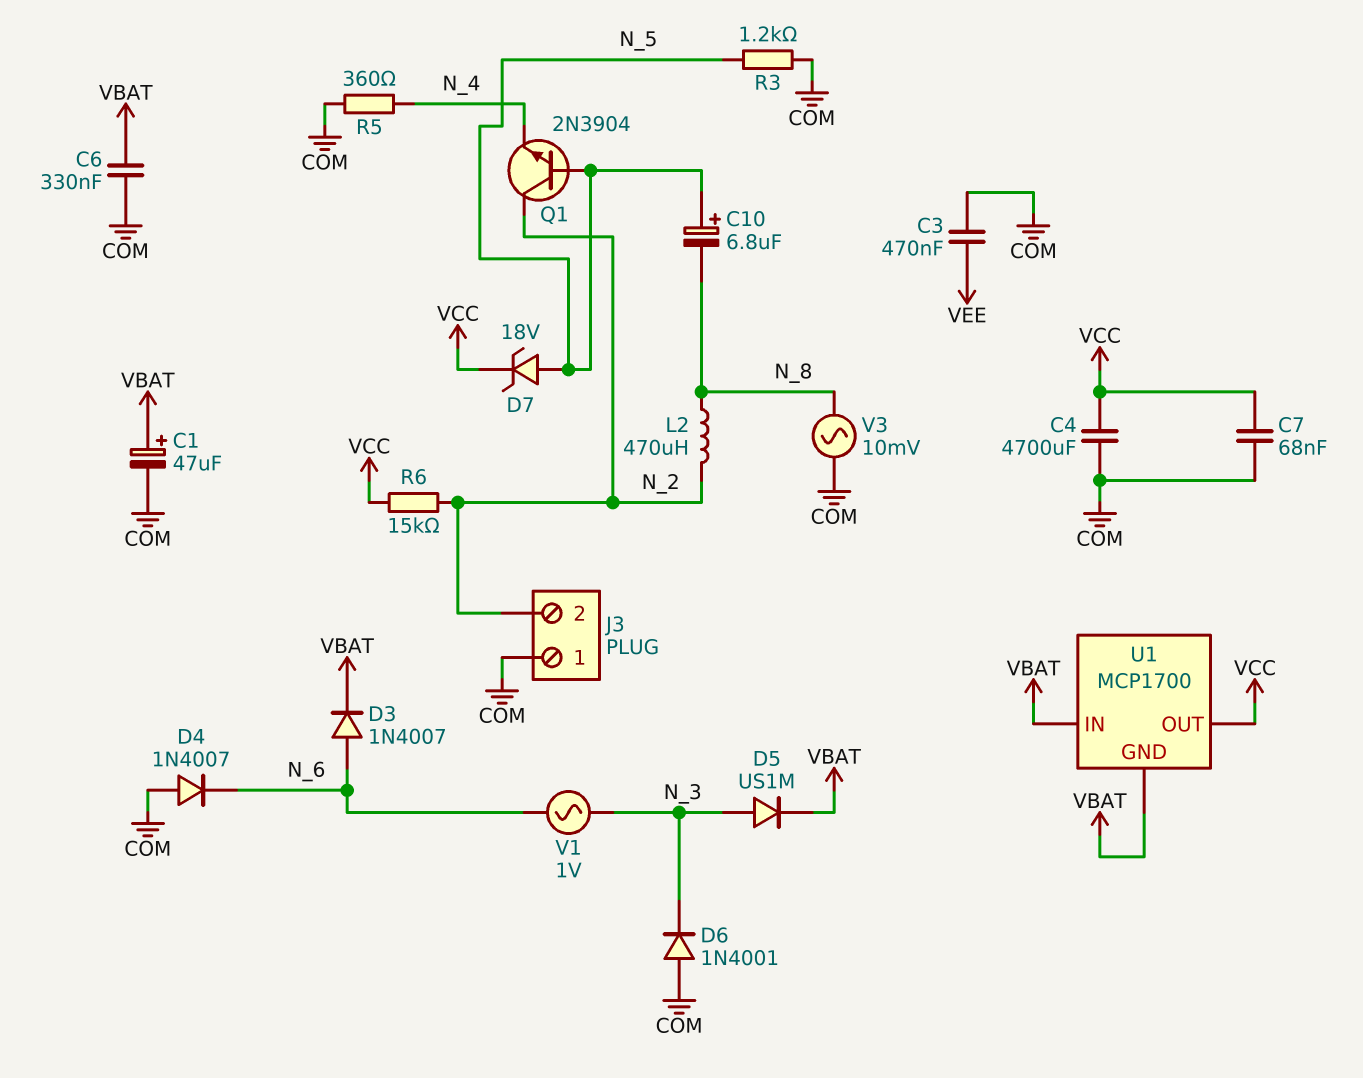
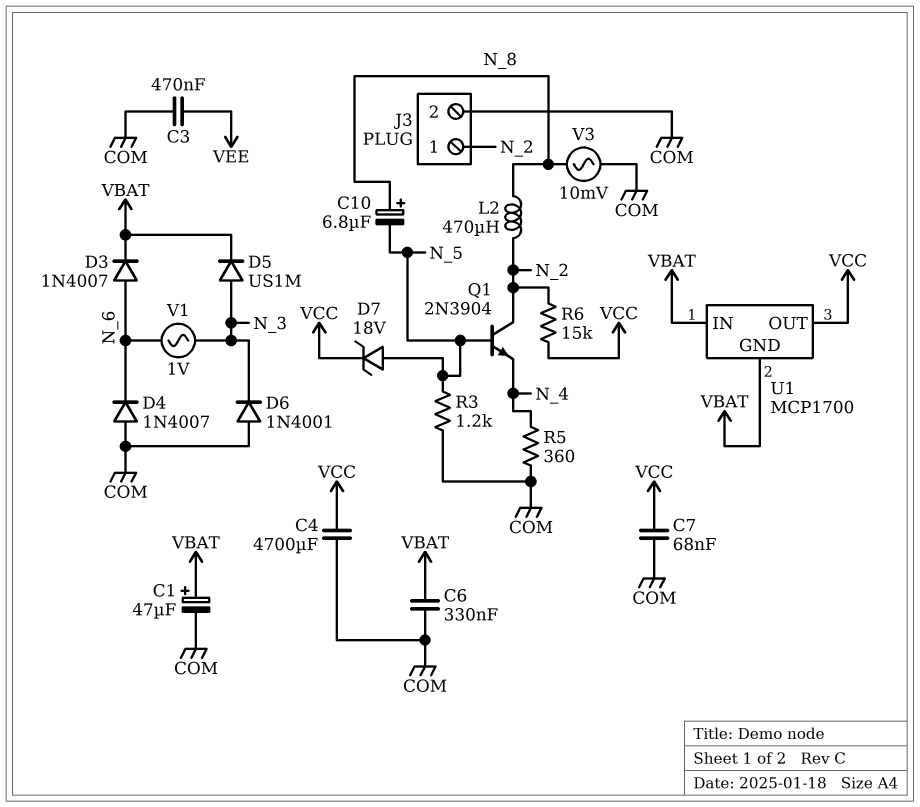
C10: 6.8uF (plus N_5, minus N_8) -> 6.8uF (plus N_8, minus N_5)
J3 pin 1: COM -> N_2
J3 pin 2: N_2 -> COM

